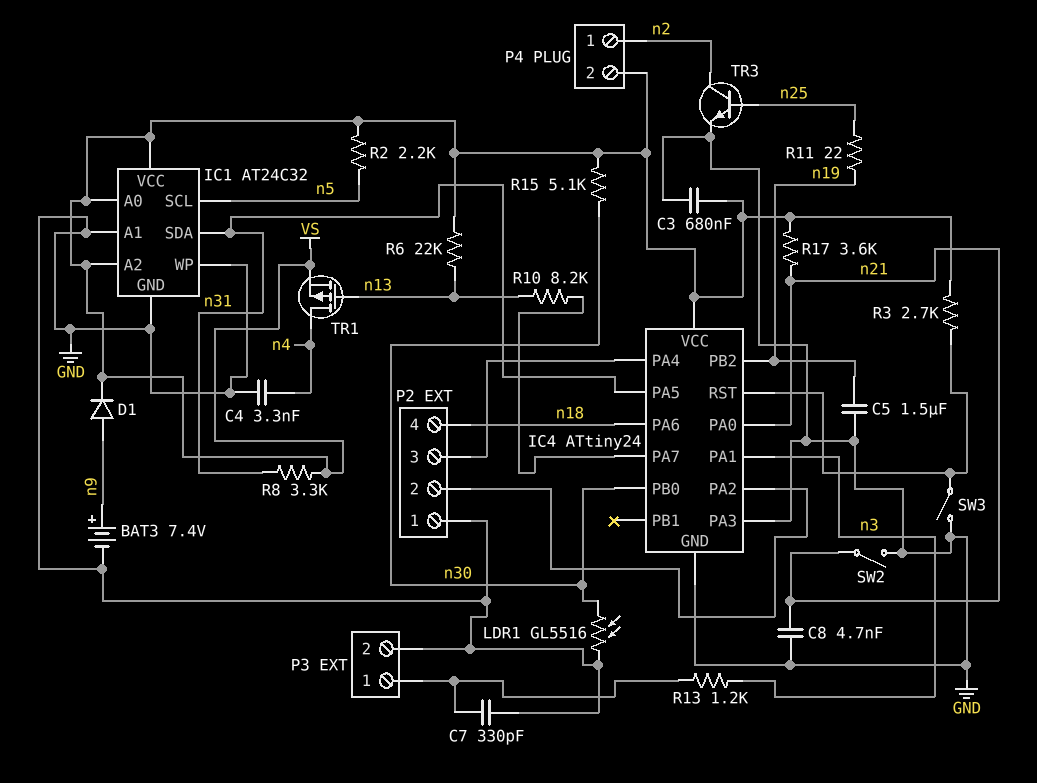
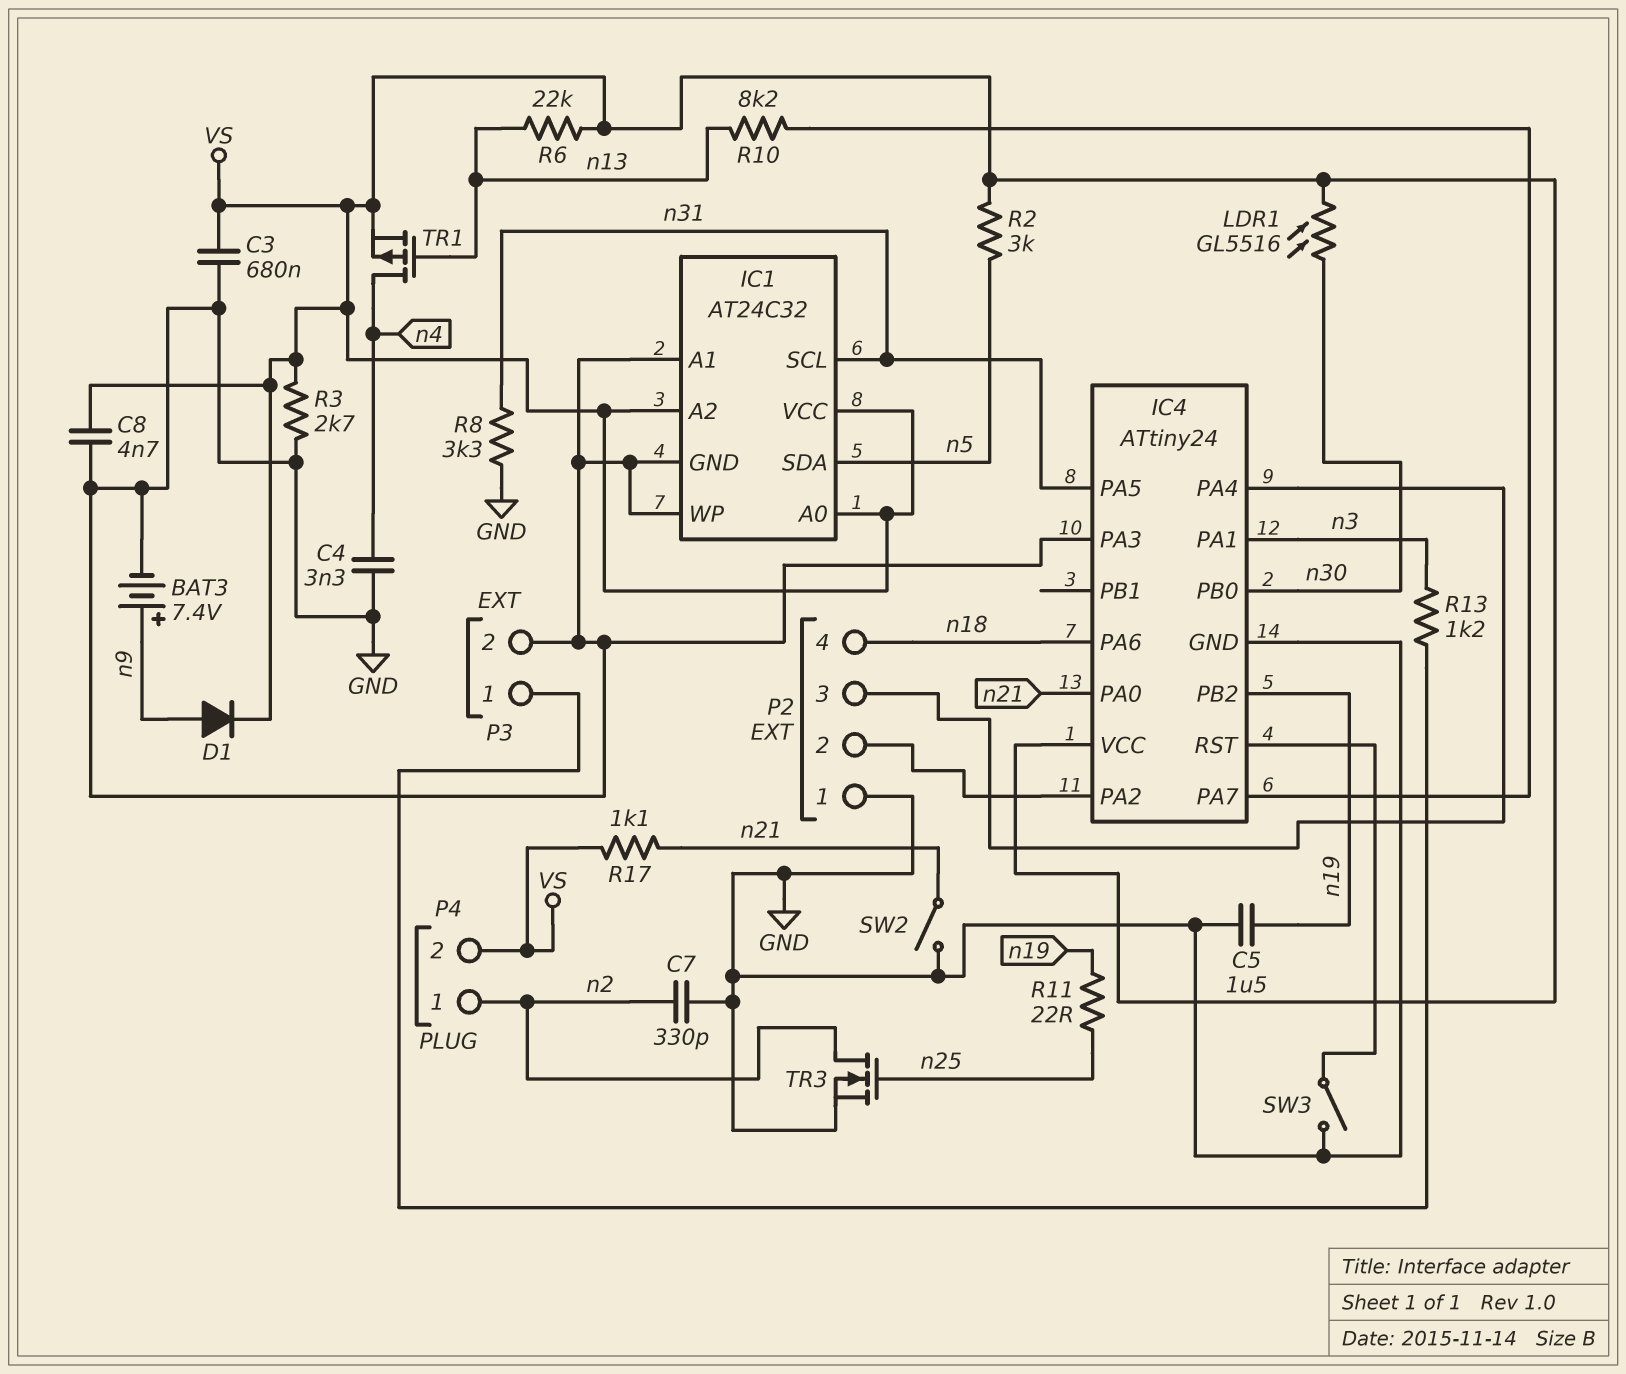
C7: 330pF (GND, P3/1) -> 330pF (GND, n2)
C8: 4.7nF (GND, n21) -> 4.7nF (GND, VS)
IC1 pin SCL: n5 -> n31
IC1 pin SDA: n31 -> n5
LDR1: GL5516 (GND, n30) -> GL5516 (VS, n30)
R2: 2.2k (VS, n5) -> 3k (VS, n5)
R3: 2.7k (IC4/RST, VS) -> 2.7k (GND, VS)
R8: 3.3k (VS, n31) -> 3.3k (GND, n31)
R15: 5.1k (VS, n30) -> none
R17: 3.6k (VS, n21) -> 1.1k (VS, n21)
TR3: NPN (B n25, C n2, E GND) -> NMOS (G n25, D n2, S GND)

